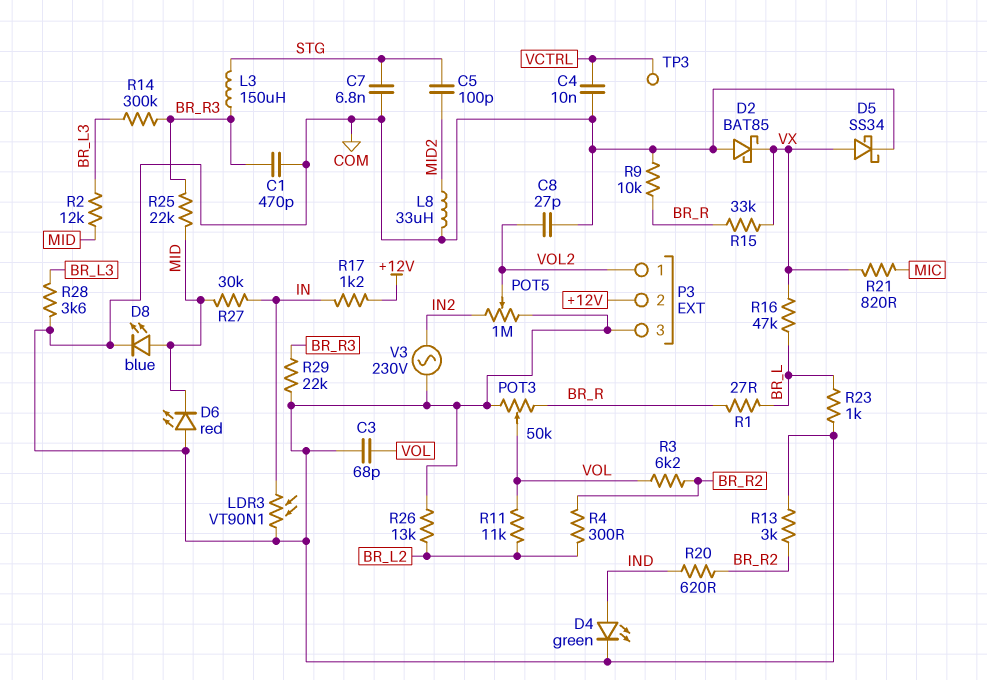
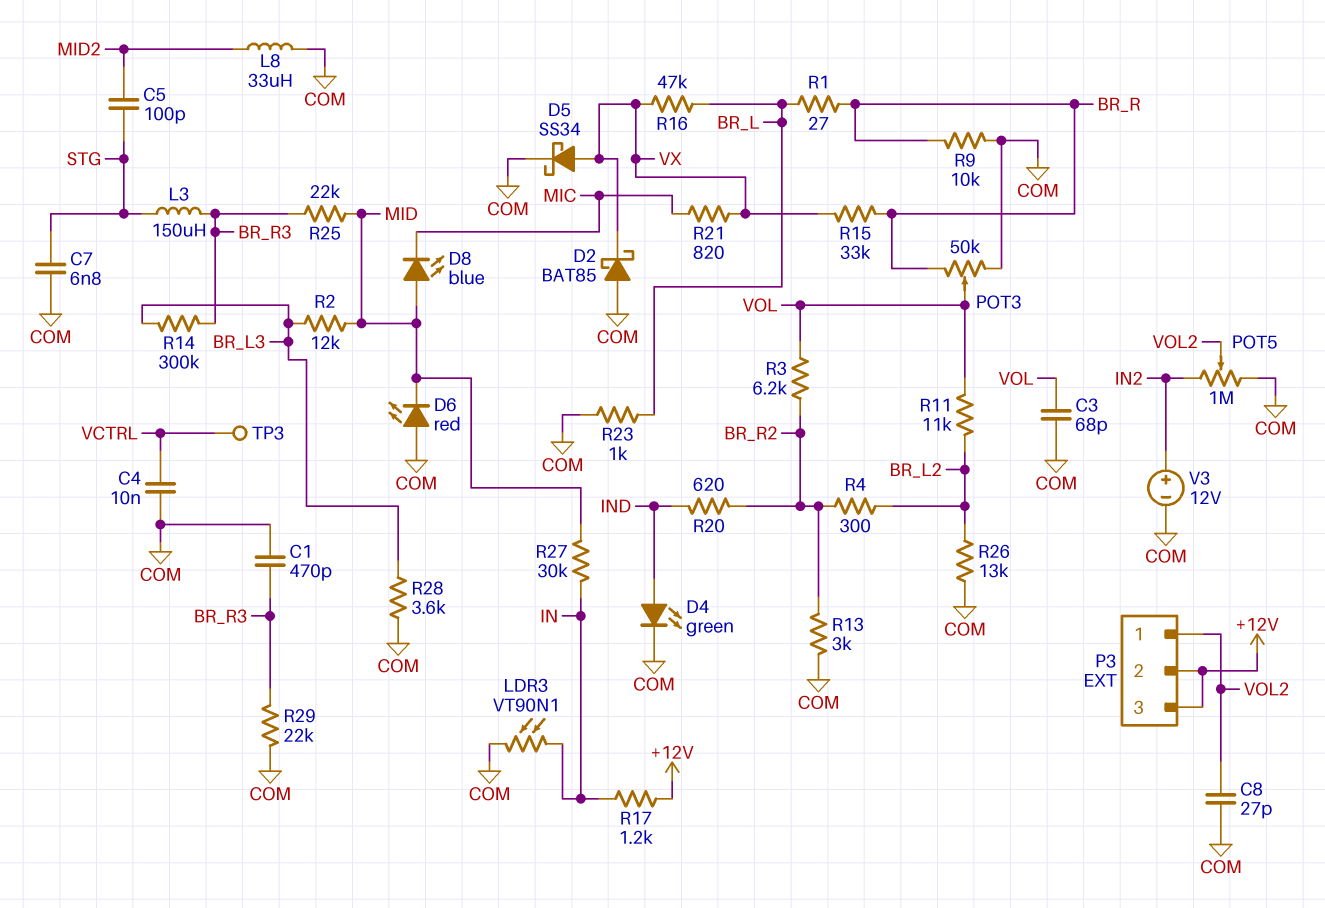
D8: LED blue (A MID, K COM) -> LED blue (A MID, K MIC)
P3 pin 3: COM -> +12V
V3: AC 230V (COM, IN2) -> 12V (plus IN2, minus COM)

